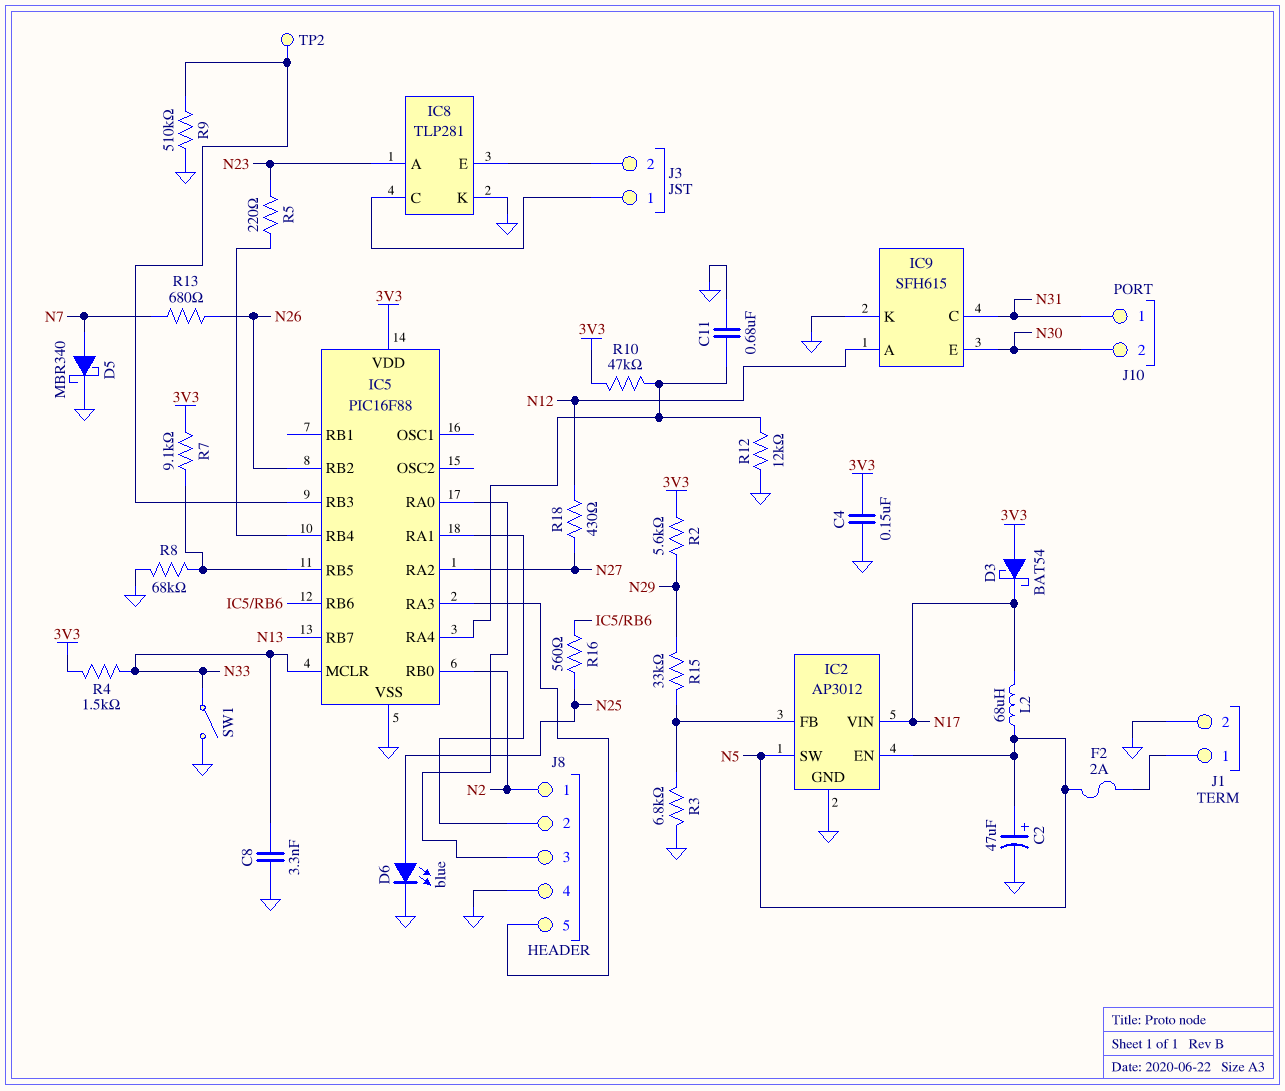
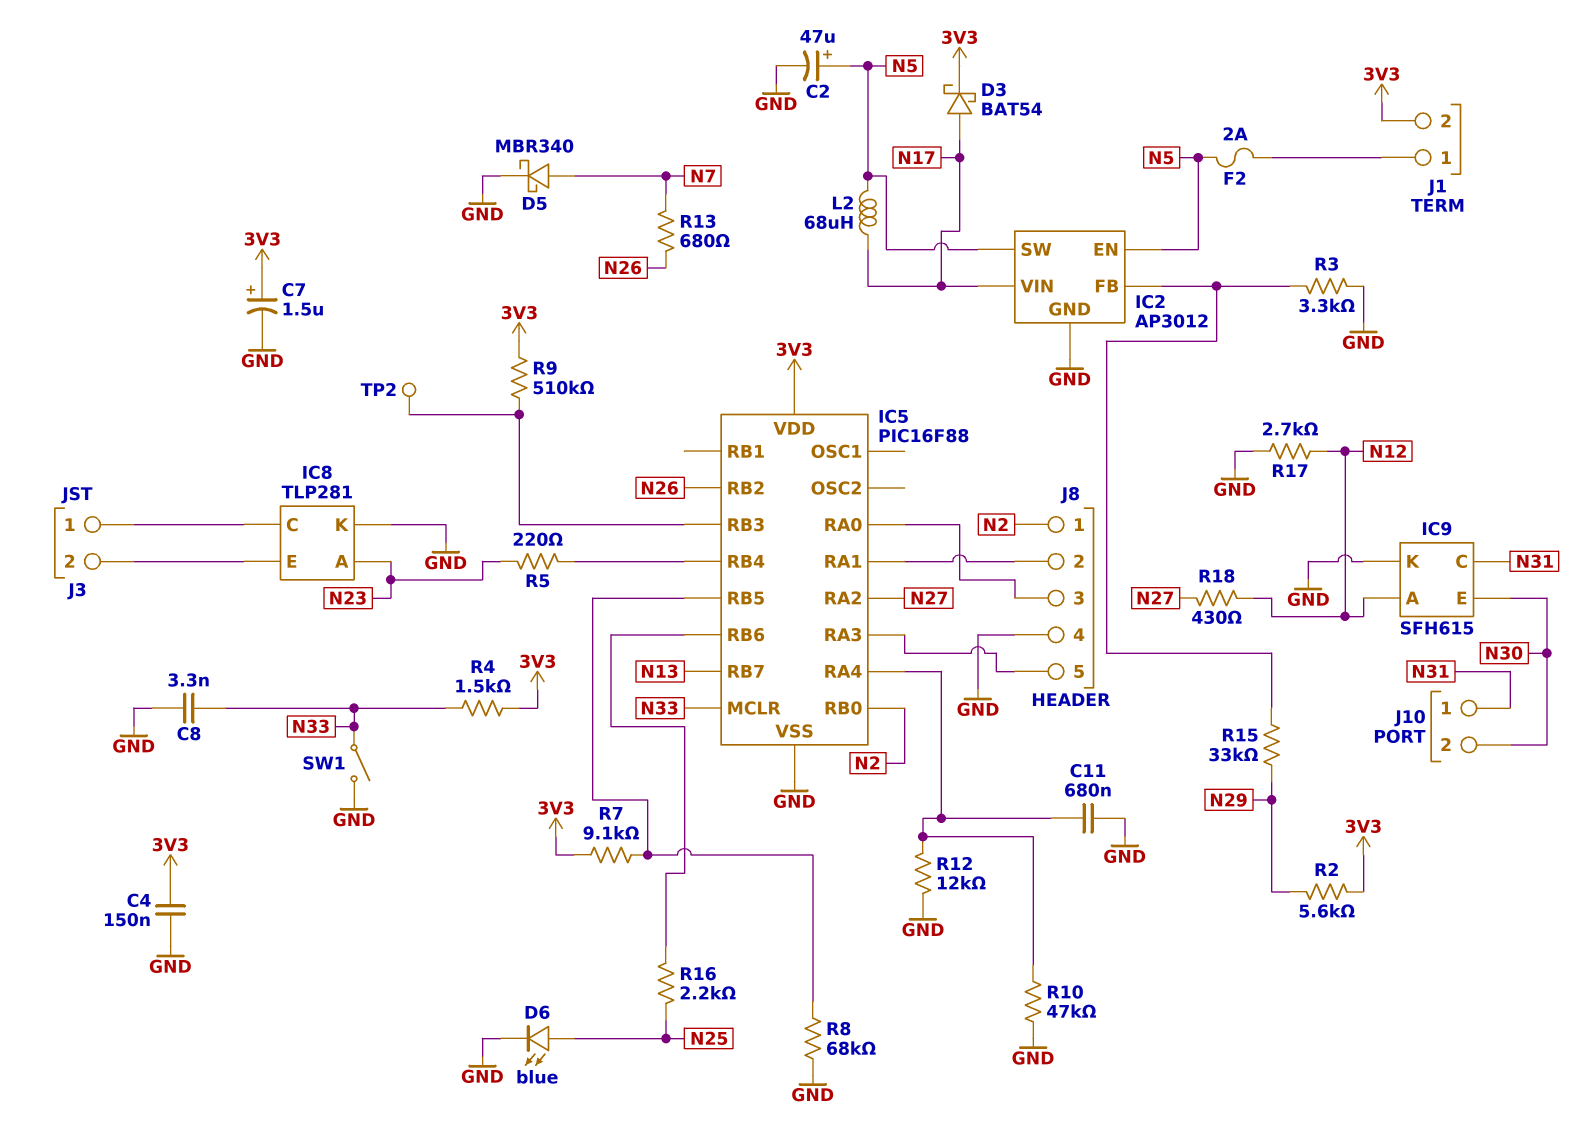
C7: none -> 1.5uF (plus 3V3, minus GND)
D3: schottky BAT54 (A 3V3, K N17) -> schottky BAT54 (A N17, K 3V3)
J1 pin 2: GND -> 3V3
R3: 6.8k (GND, IC2/FB) -> 3.3k (GND, IC2/FB)
R9: 510k (GND, IC5/RB3) -> 510k (3V3, IC5/RB3)
R10: 47k (3V3, IC5/RA4) -> 47k (GND, IC5/RA4)
R16: 560 (IC5/RB6, N25) -> 2.2k (IC5/RB6, N25)
R17: none -> 2.7k (GND, N12)

